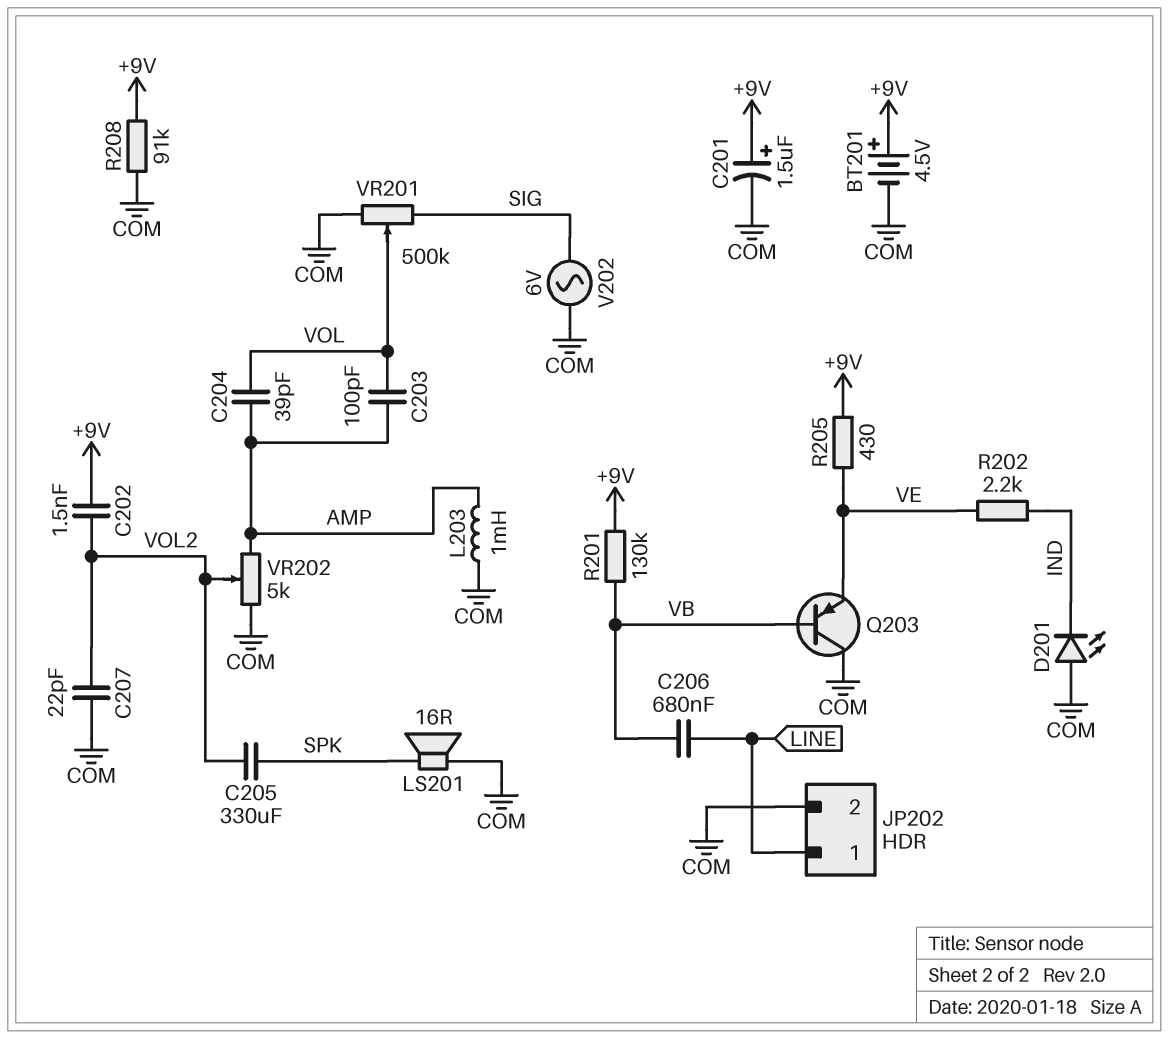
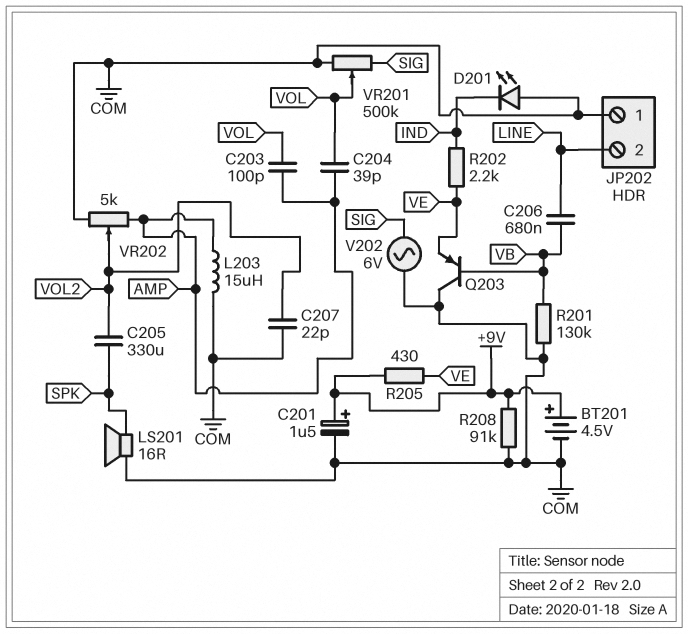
C202: 1.5nF (+9V, VOL2) -> none
JP202 pin 1: LINE -> COM
JP202 pin 2: COM -> LINE
L203: 1mH (AMP, COM) -> 15uH (AMP, COM)
R201: 130k (+9V, VB) -> 130k (COM, VB)

